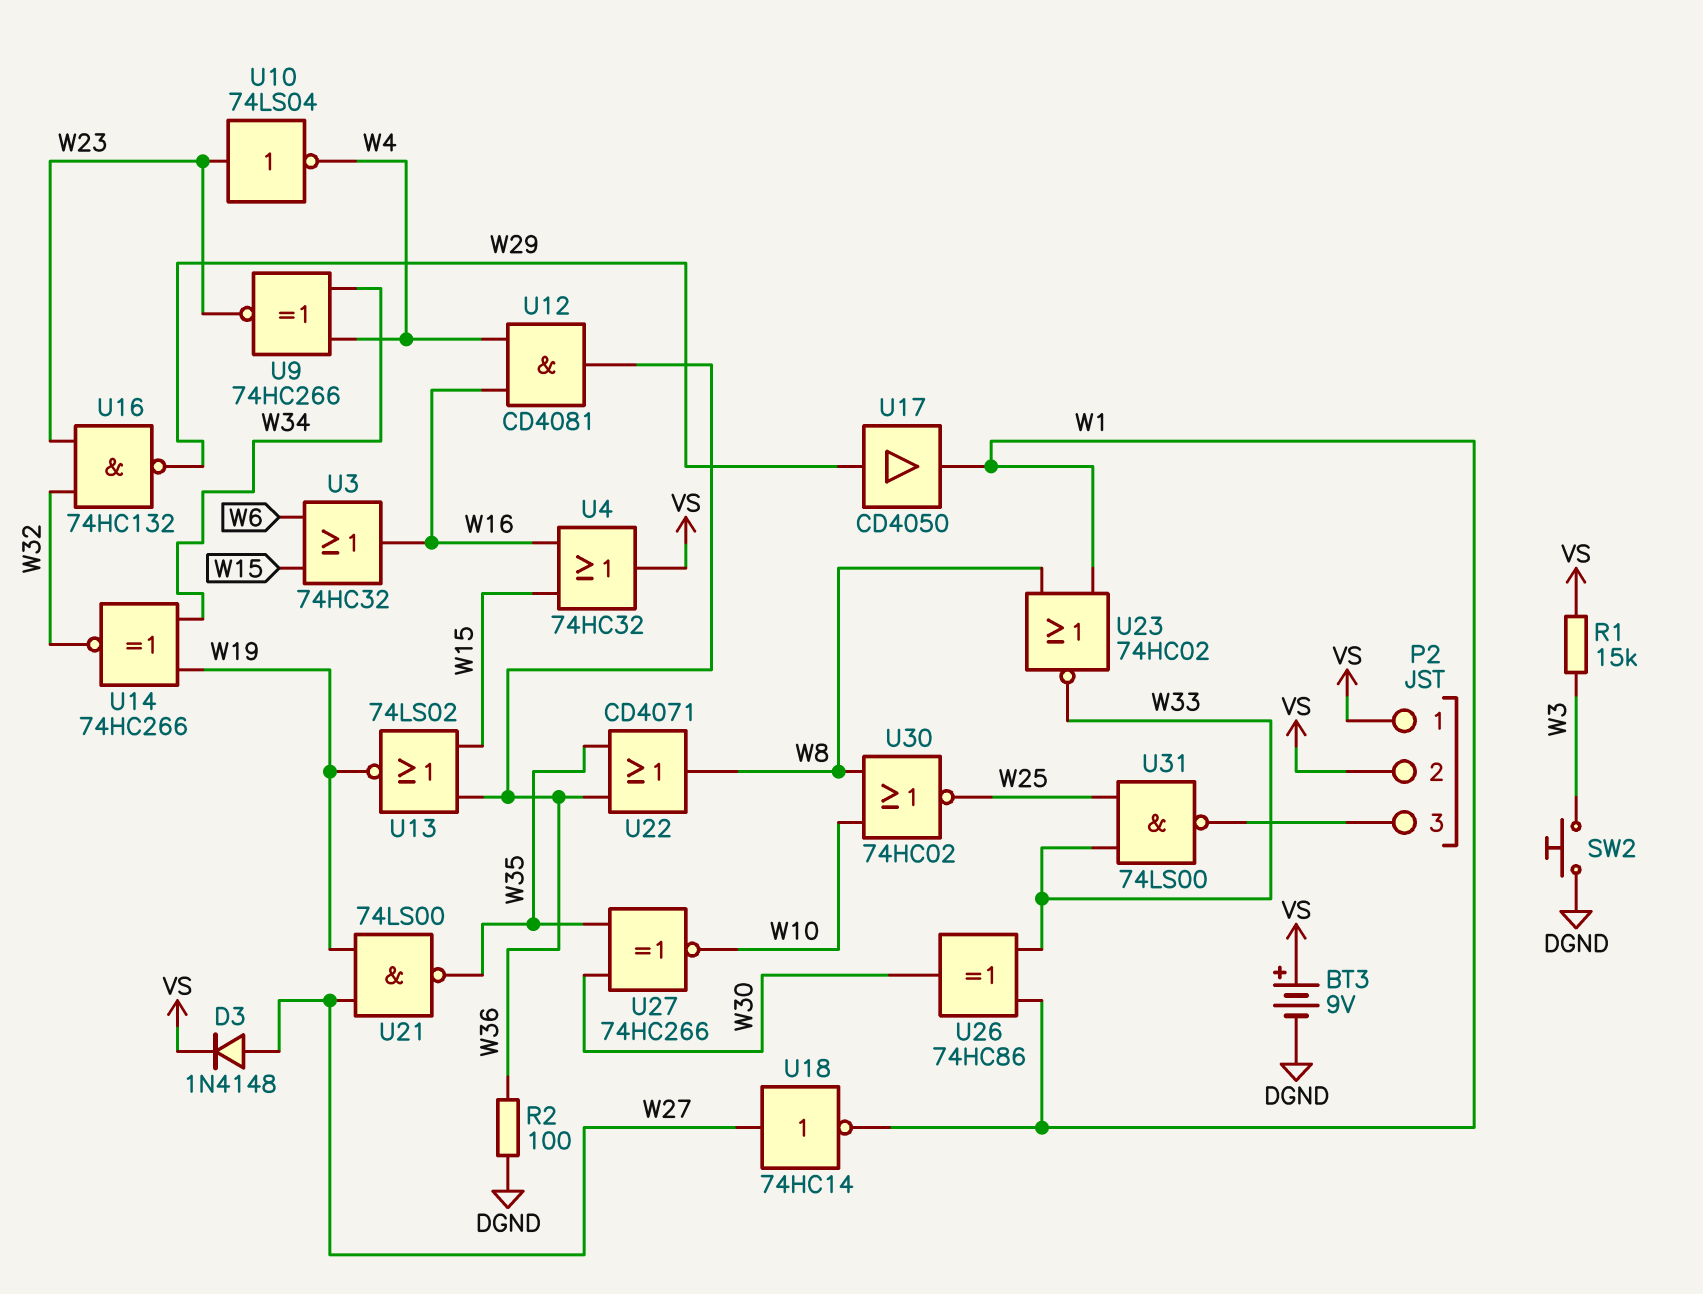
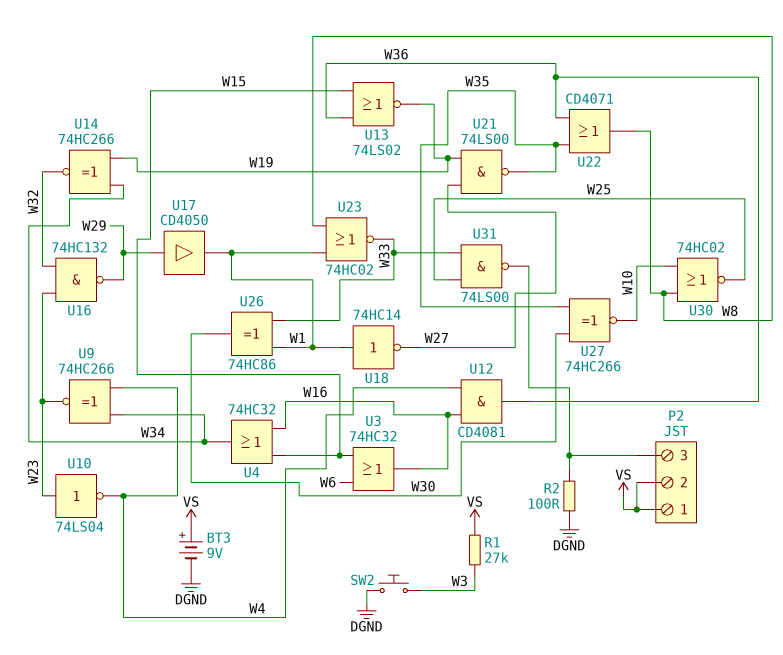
D3: diode 1N4148 (A W27, K VS) -> none
R1: 15k (VS, W3) -> 27k (VS, W3)
R2: 100 (DGND, W36) -> 100 (DGND, P2/3)
U4: OR 74HC32 (in W15, in W16, out VS) -> OR 74HC32 (in W15, in W16, out W34)
U18: NOT 74HC14 (in W27, out W1) -> NOT 74HC14 (in W1, out W27)

